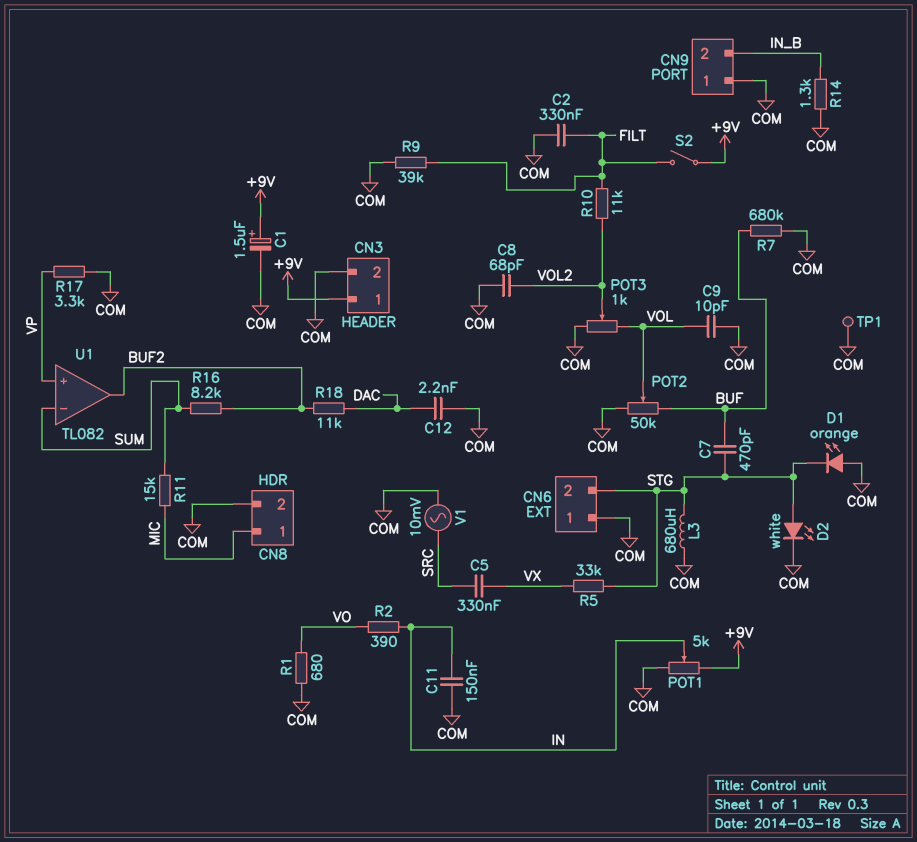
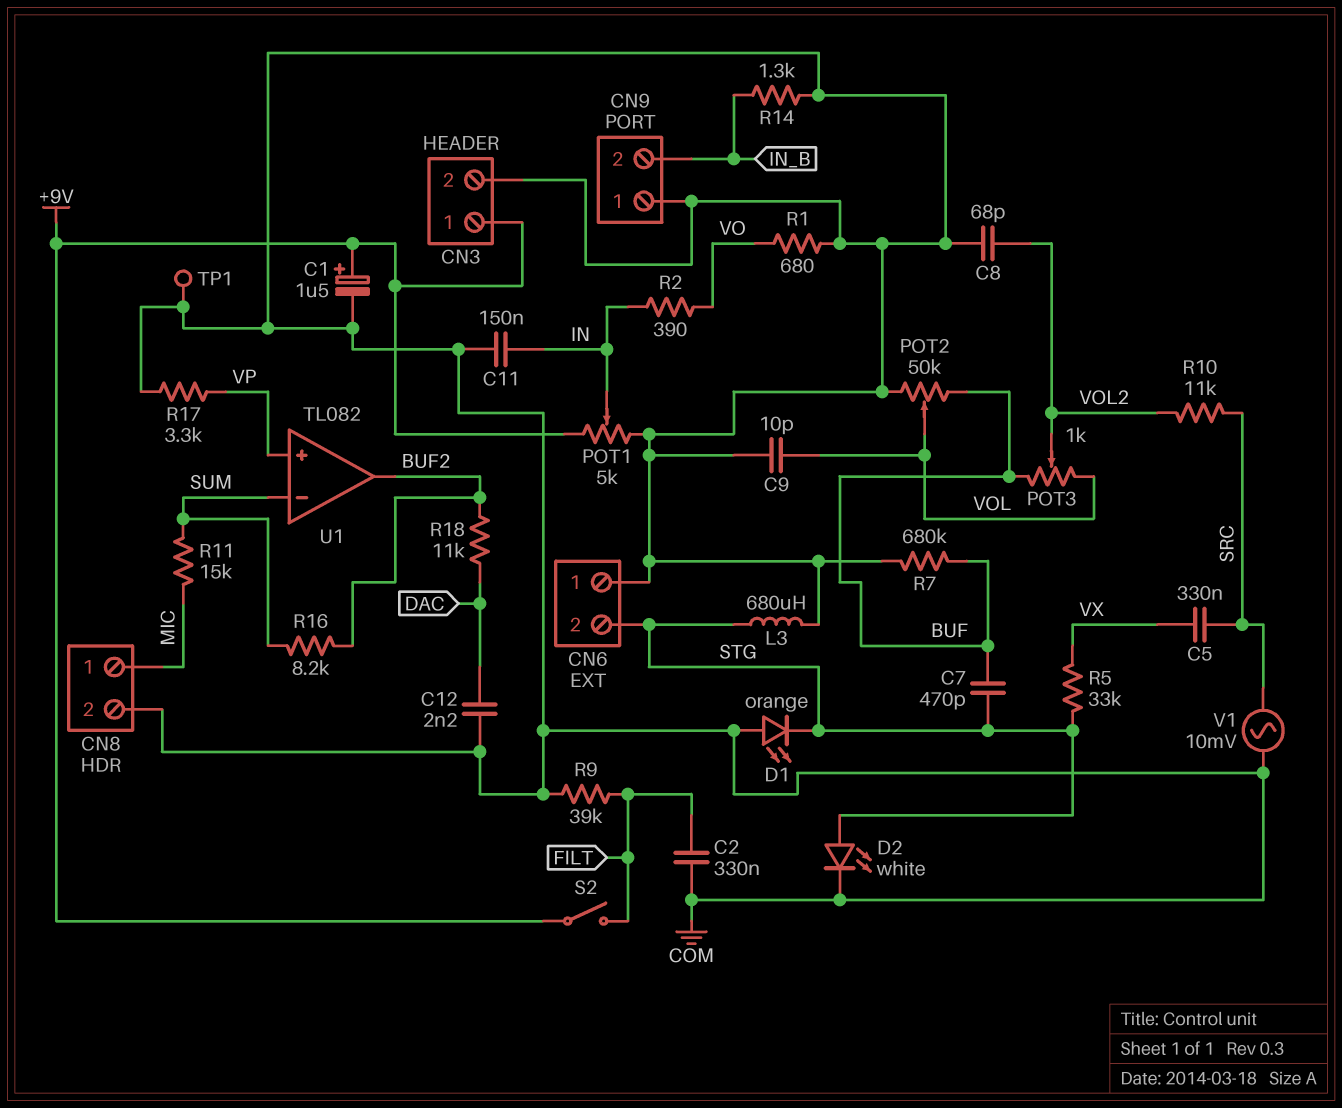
POT3: 1k (COM, VOL, wiper VOL2) -> 1k (BUF, VOL, wiper VOL2)
R10: 11k (FILT, VOL2) -> 11k (SRC, VOL2)

